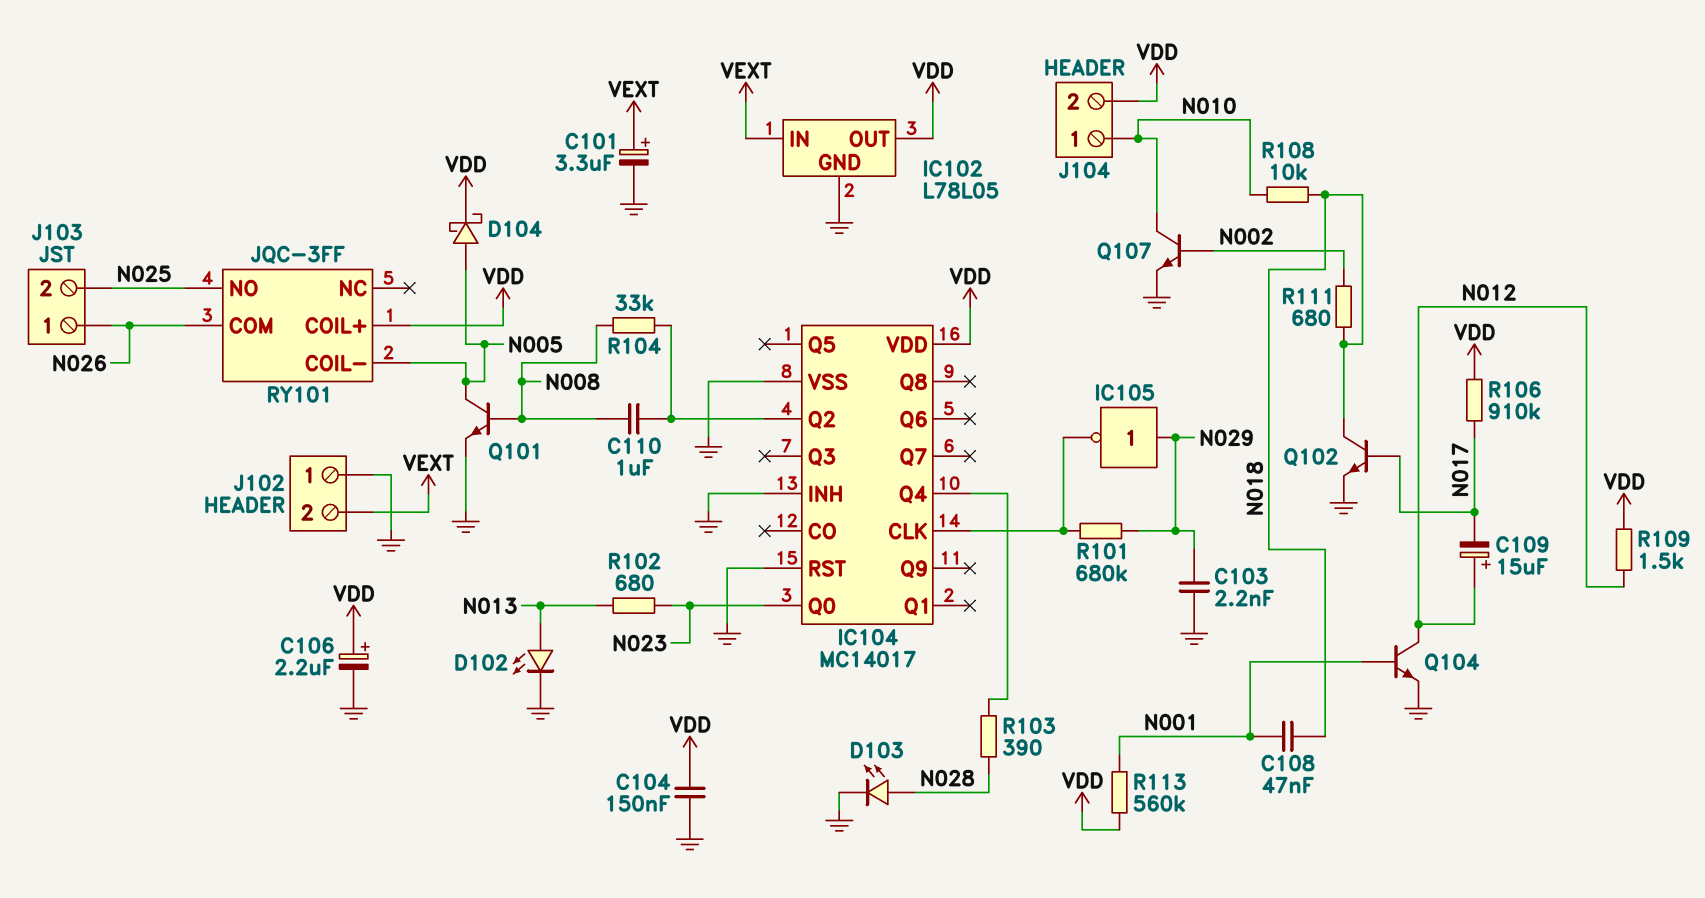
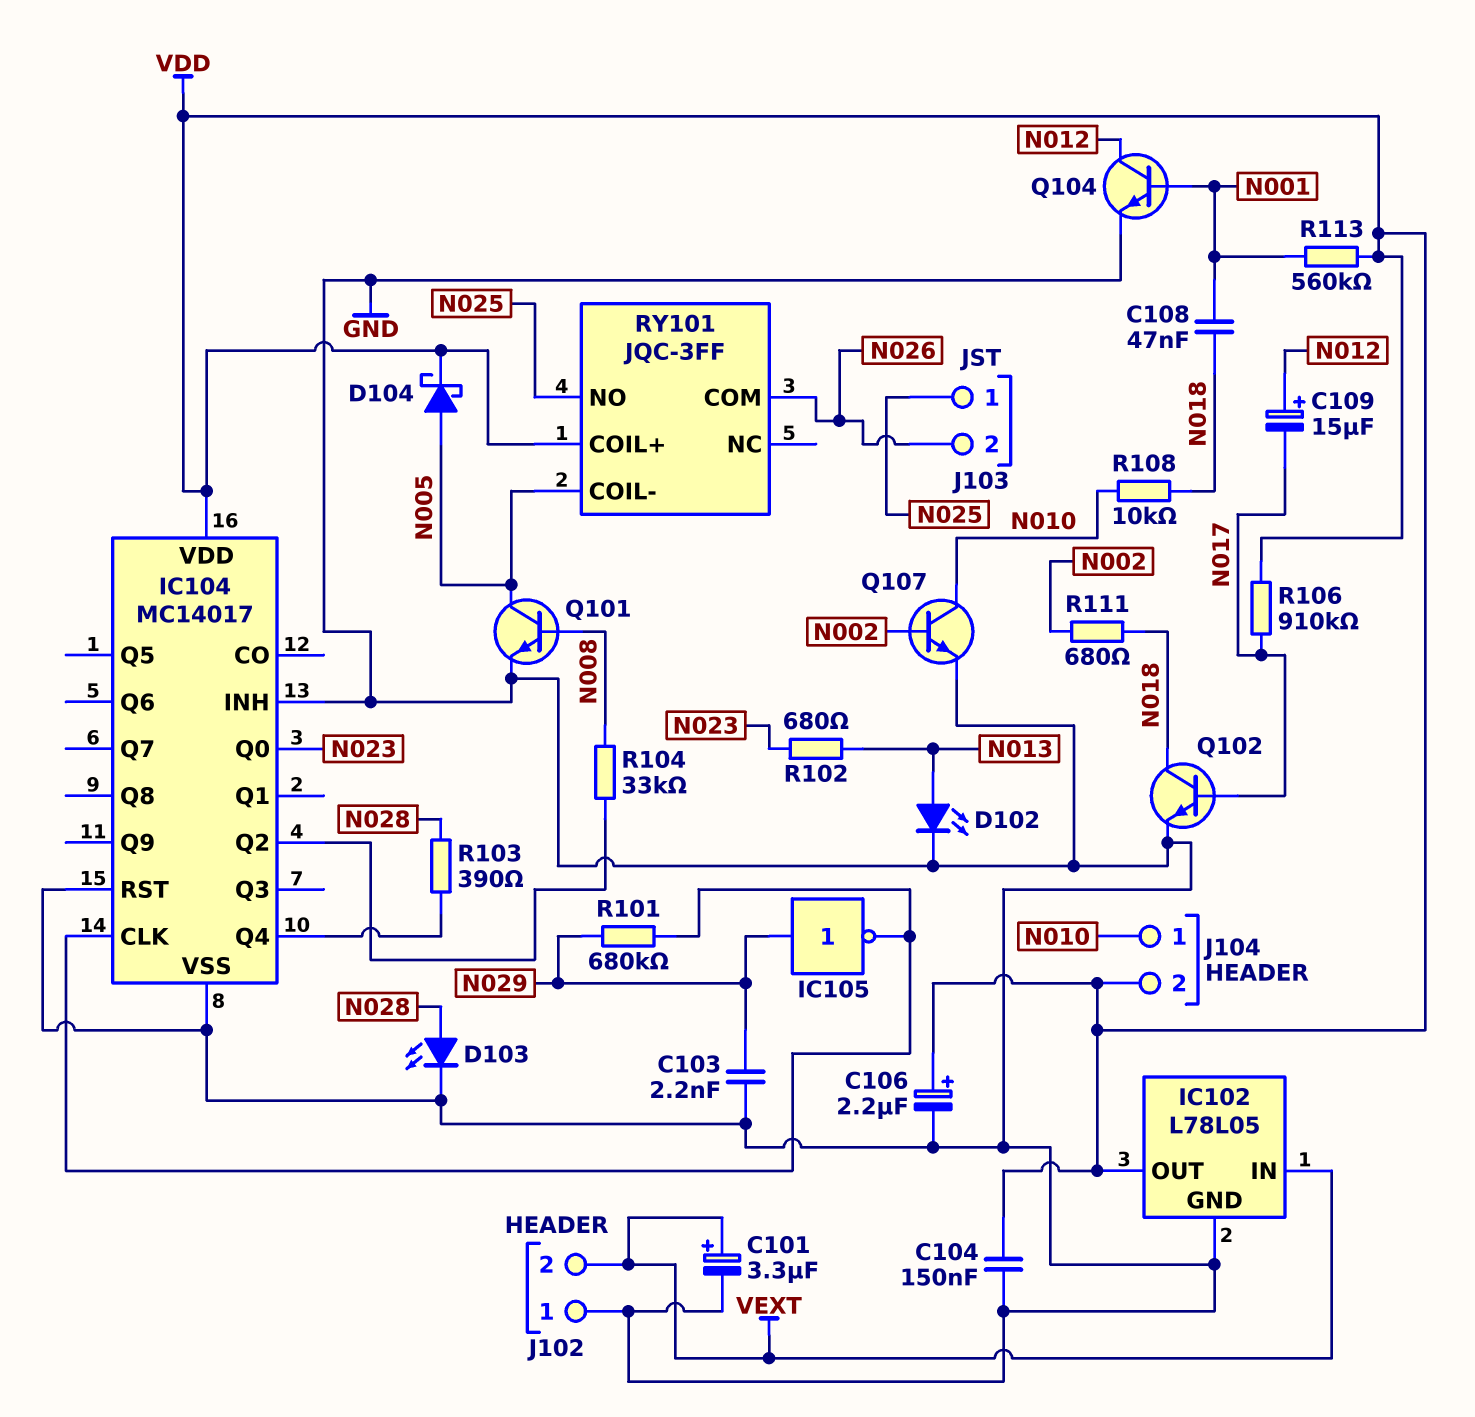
C110: 1uF (IC104/Q2, N008) -> none
J103 pin 1: N026 -> N025
J103 pin 2: N025 -> N026
R109: 1.5k (N012, VDD) -> none

